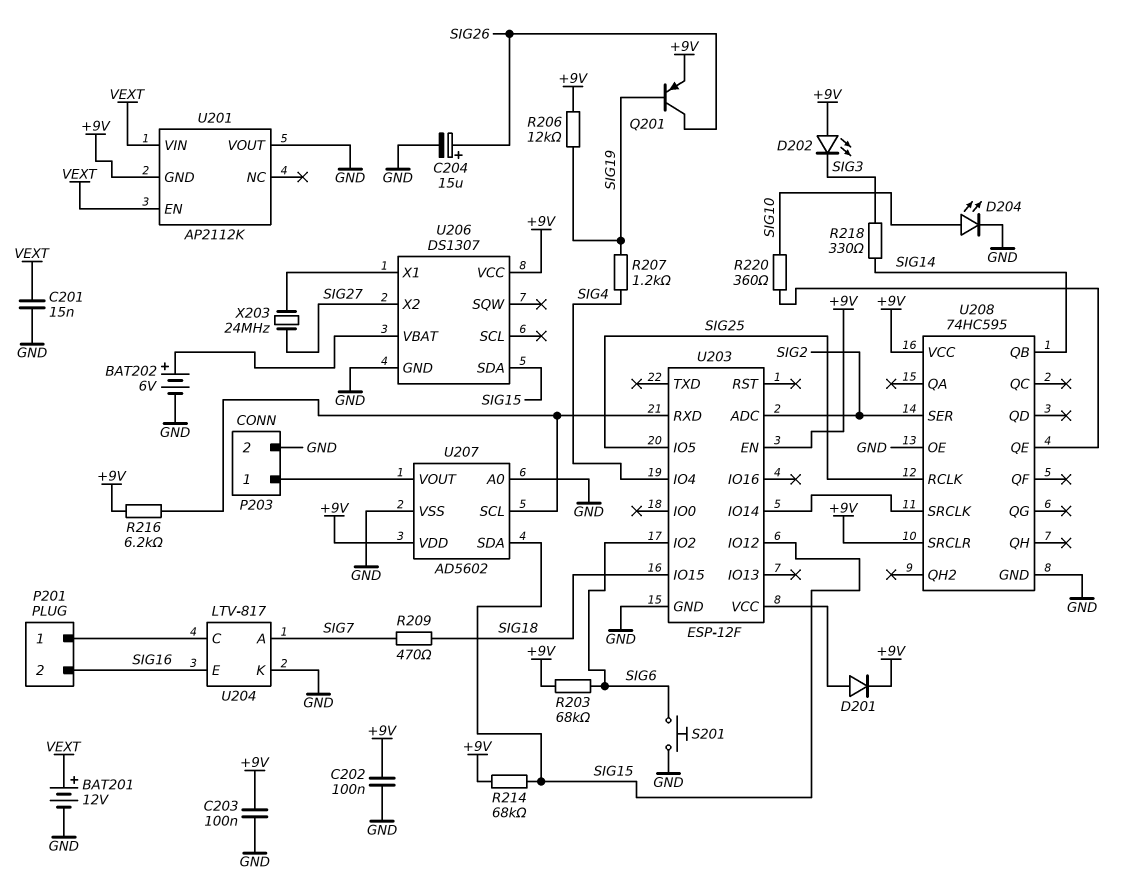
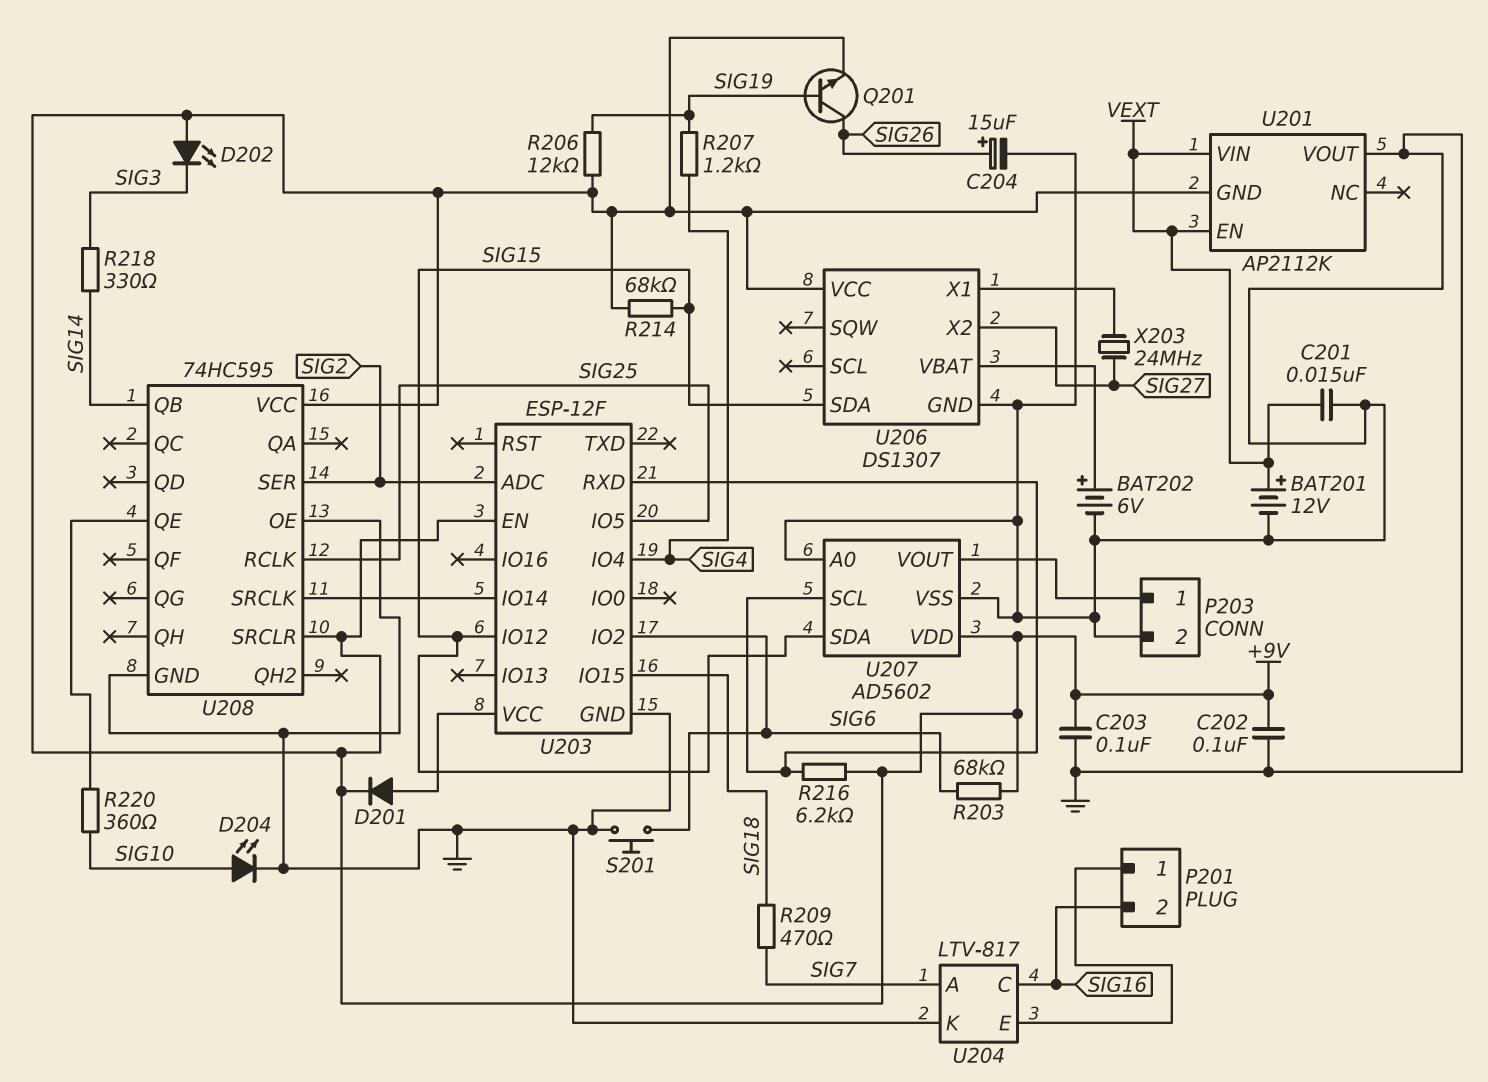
Q201: PNP (B SIG19, C SIG26, E +9V) -> NPN (B SIG19, C SIG26, E +9V)
U204 pin C: P201/1 -> SIG16
U204 pin E: SIG16 -> P201/1

